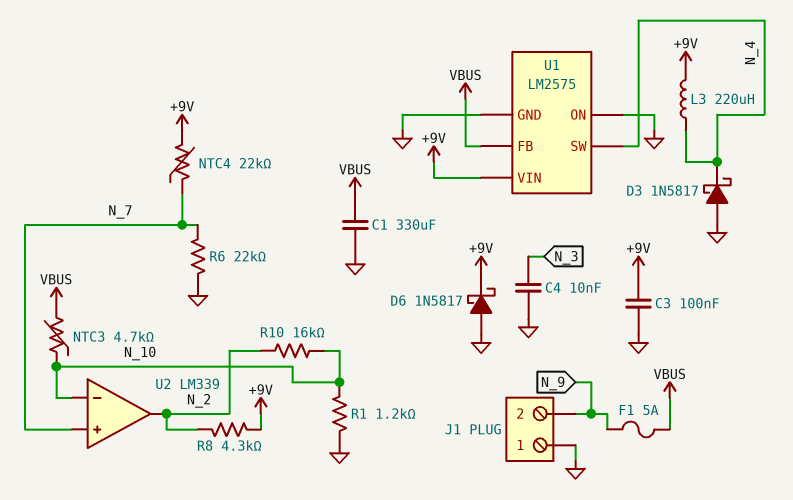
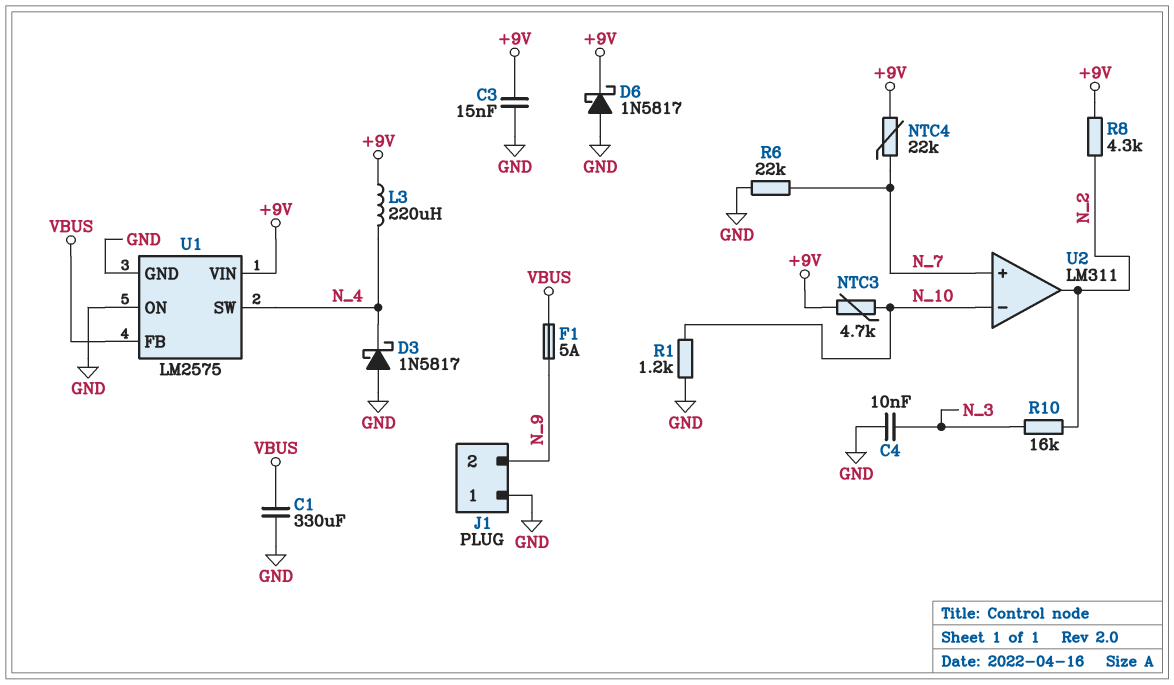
C3: 100nF (+9V, GND) -> 15nF (+9V, GND)
NTC3: 4.7k (N_10, VBUS) -> 4.7k (+9V, N_10)
R10: 16k (N_2, N_10) -> 16k (N_2, N_3)
U2: LM339 -> LM311

